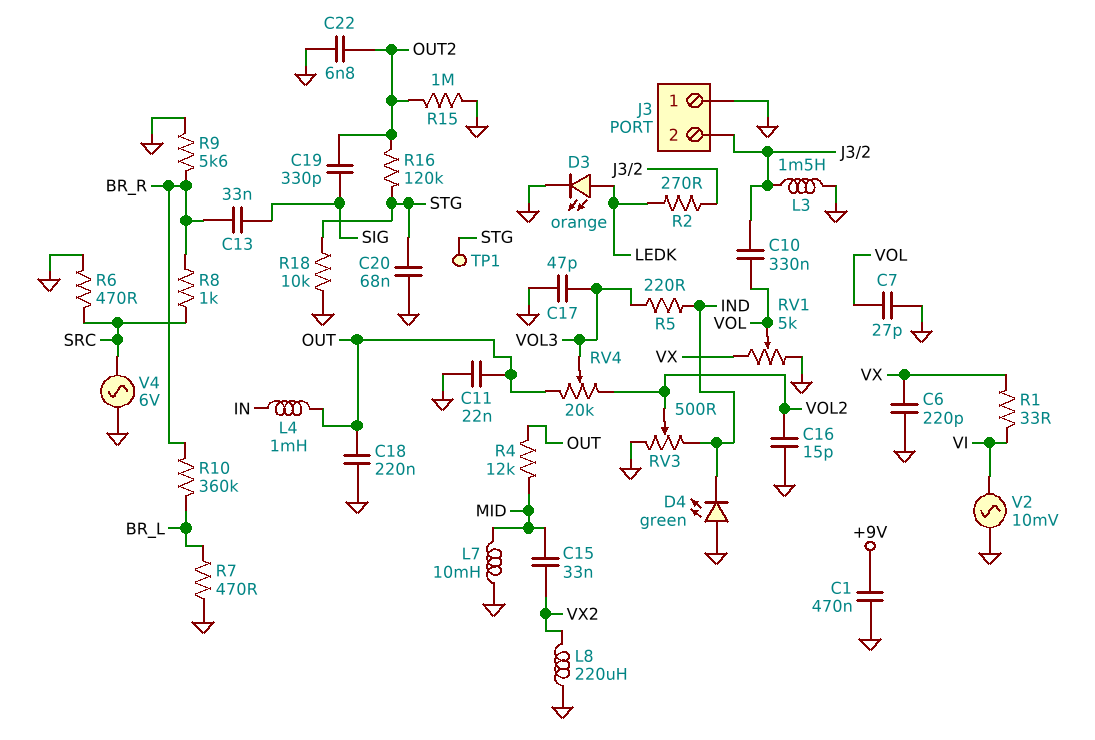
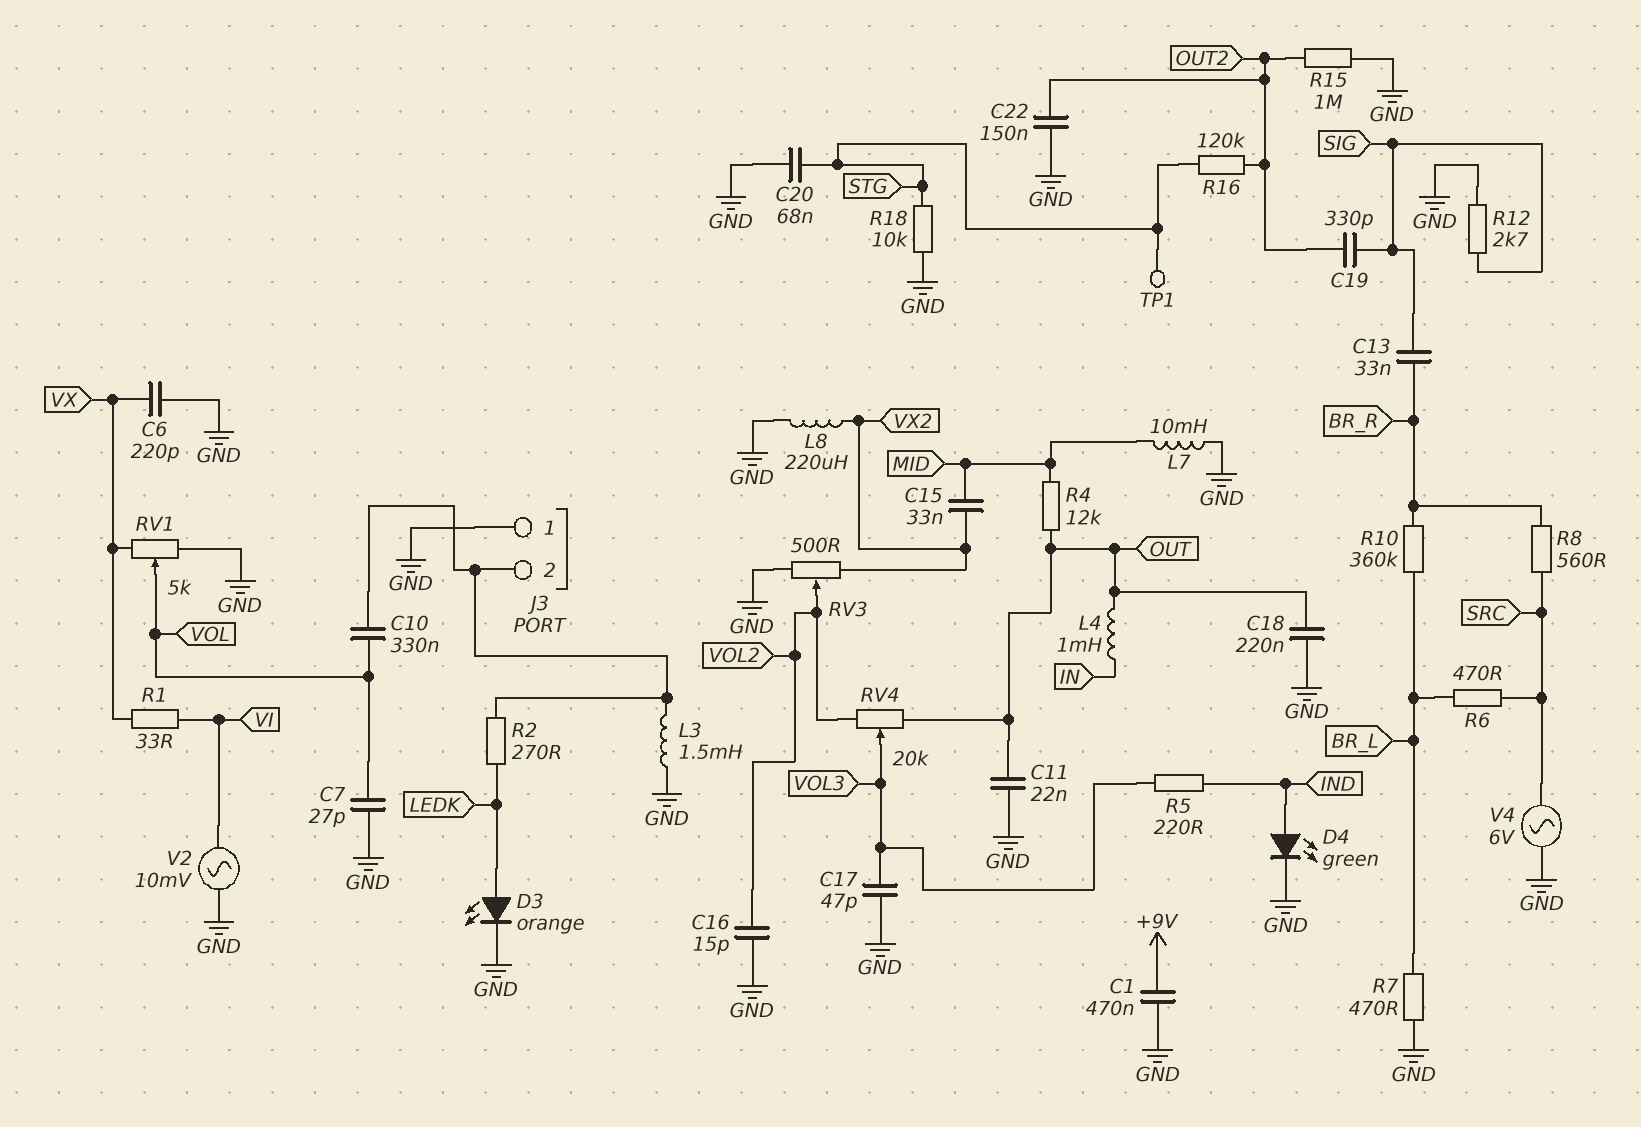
C22: 6.8nF (GND, OUT2) -> 150nF (GND, OUT2)
D4: LED green (A GND, K IND) -> LED green (A IND, K GND)
R6: 470 (GND, SRC) -> 470 (BR_L, SRC)
R8: 1k (BR_R, SRC) -> 560 (BR_R, SRC)
R9: 5.6k (BR_R, GND) -> none
R12: none -> 2.7k (GND, SIG)
RV3: 500 (GND, IND, wiper VOL2) -> 500 (GND, VX2, wiper VOL2)

